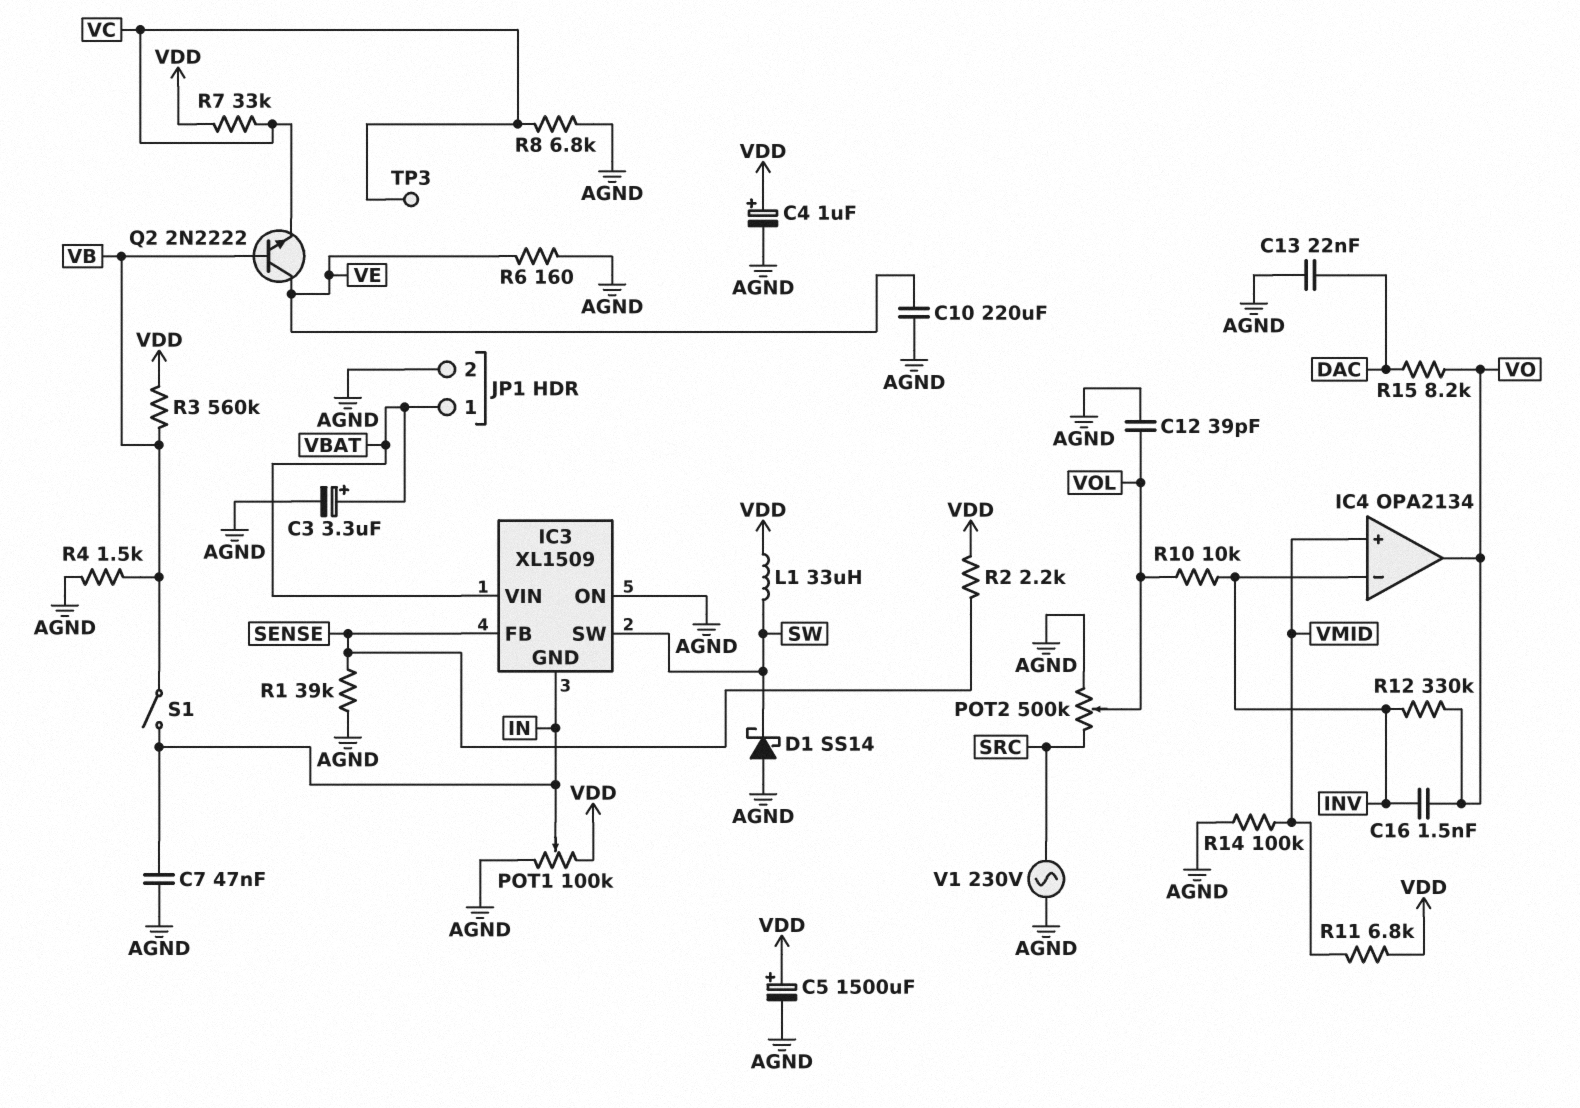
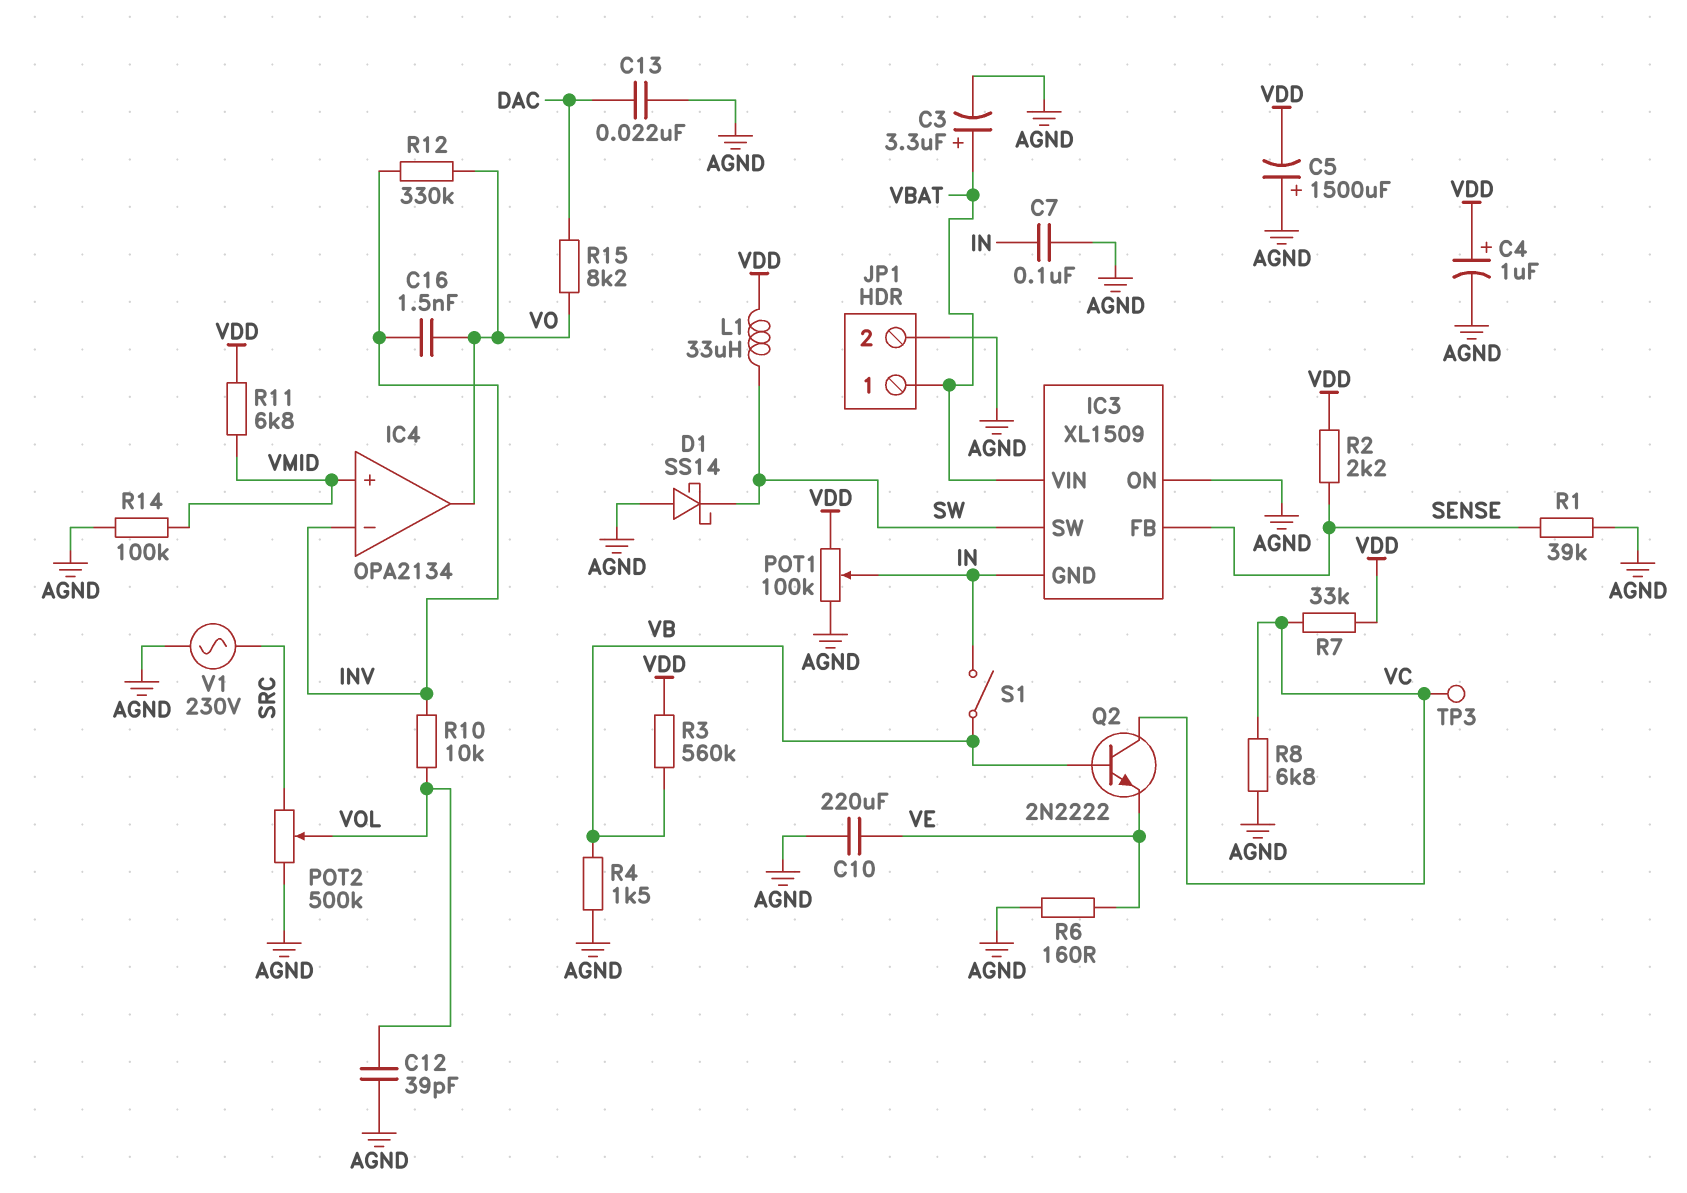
C5: 1500uF (plus VDD, minus AGND) -> 1500uF (plus AGND, minus VDD)
C7: 47nF (AGND, IN) -> 100nF (AGND, IN)
Q2: NPN 2N2222 (B VB, C VE, E VC) -> NPN 2N2222 (B VB, C VC, E VE)

